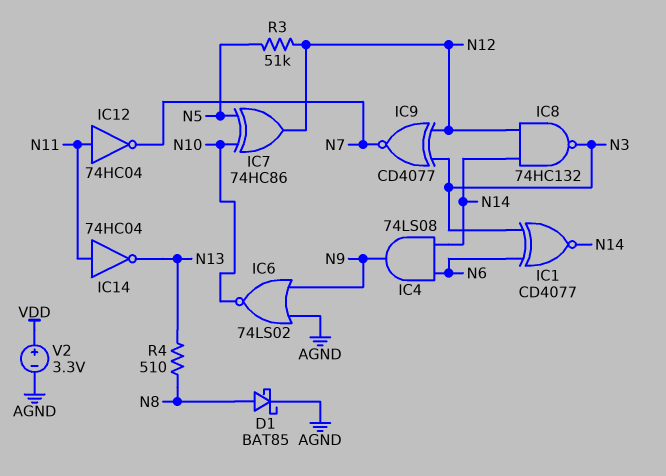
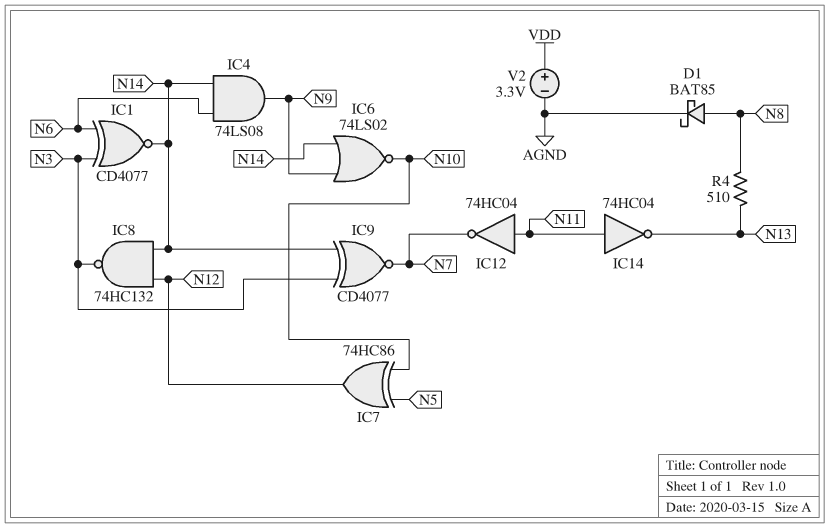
IC6: NOR 74LS02 (in AGND, in N9, out N10) -> NOR 74LS02 (in N9, in N14, out N10)
IC9: XNOR CD4077 (in N3, in N12, out N7) -> XNOR CD4077 (in N3, in N14, out N7)
R3: 51k (N5, N12) -> none

